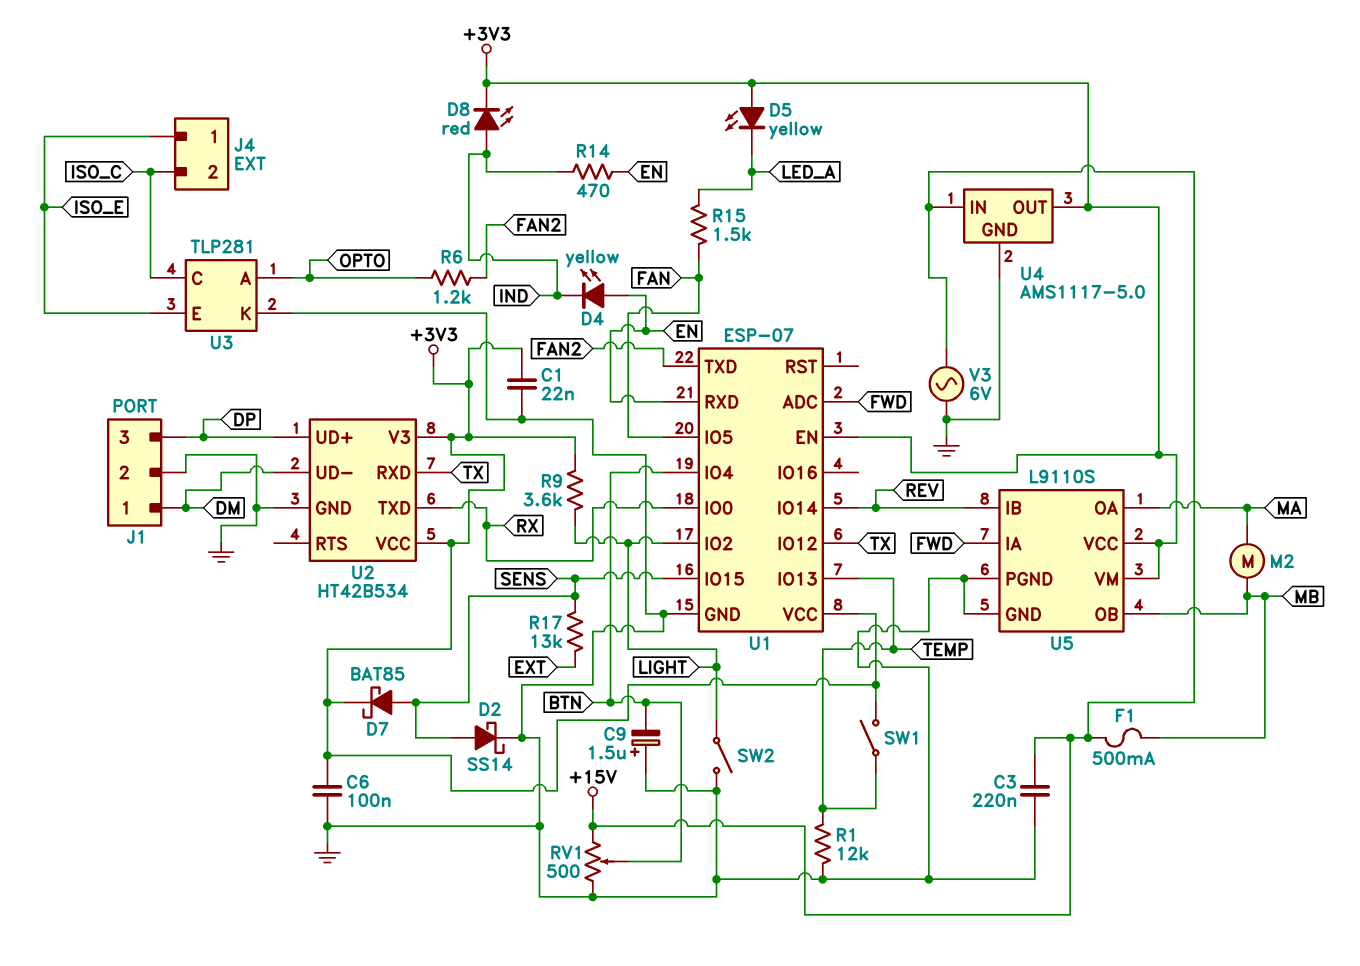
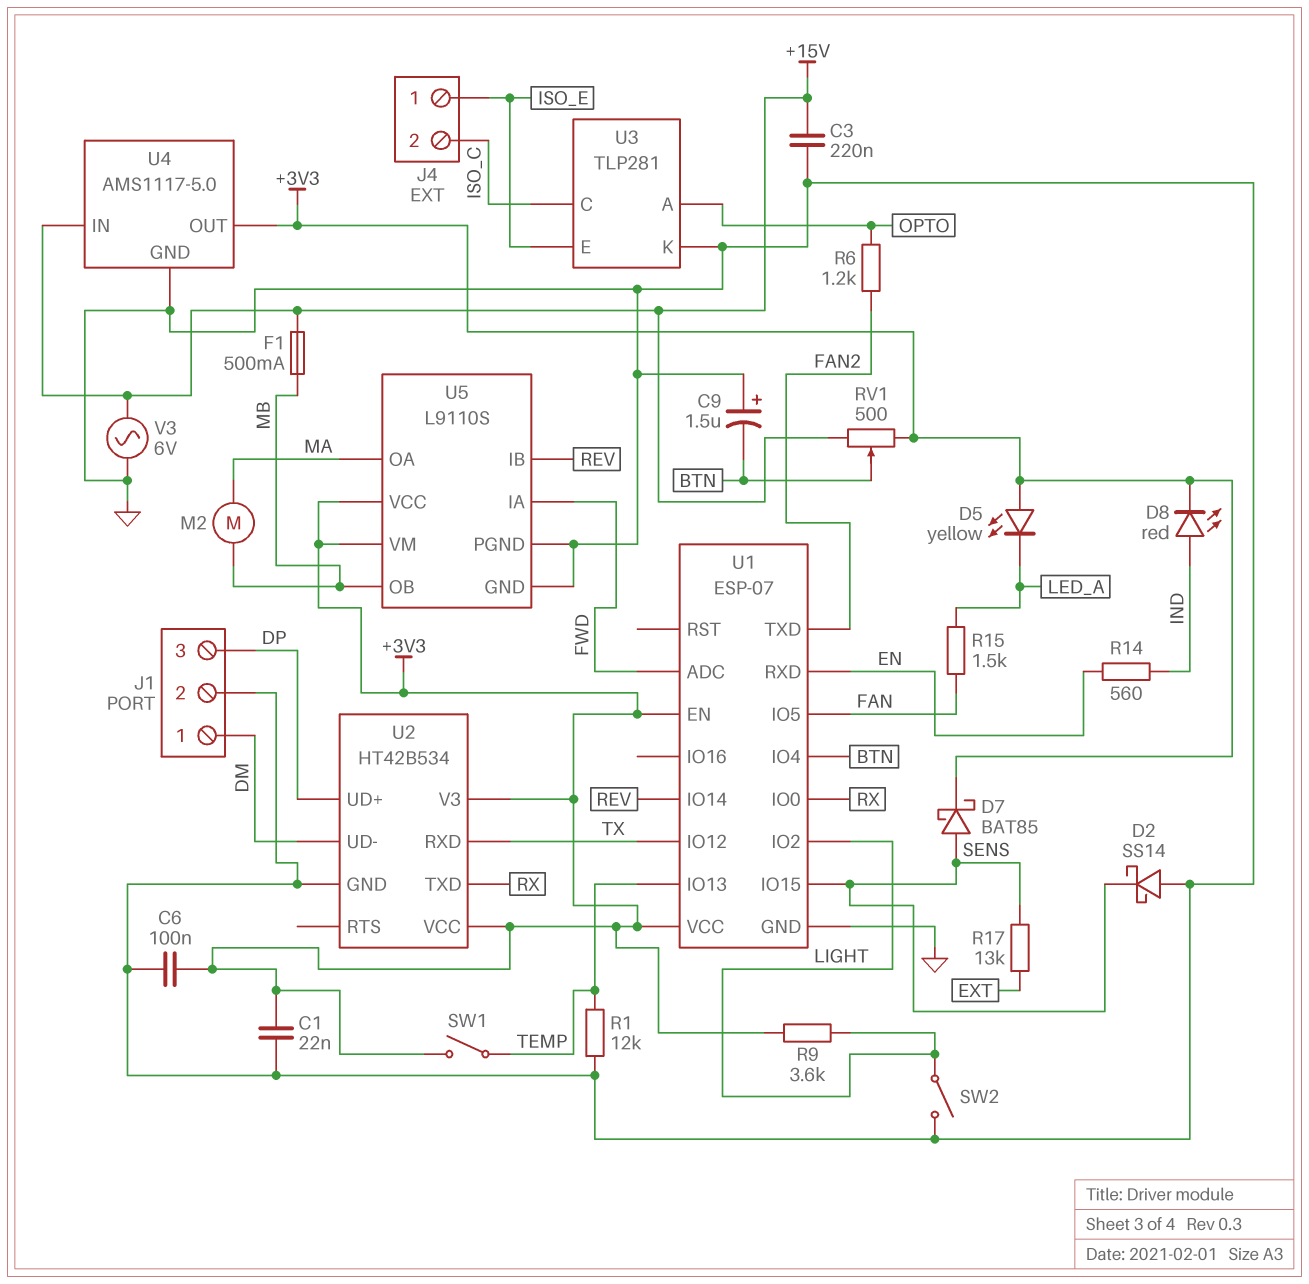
D2: schottky SS14 (A SENS, K GND) -> schottky SS14 (A GND, K SENS)
D4: LED yellow (A EN, K IND) -> none
R14: 470 (EN, IND) -> 560 (EN, IND)
RV1: 500 (+15V, GND, wiper BTN) -> 500 (+3V3, +15V, wiper BTN)

